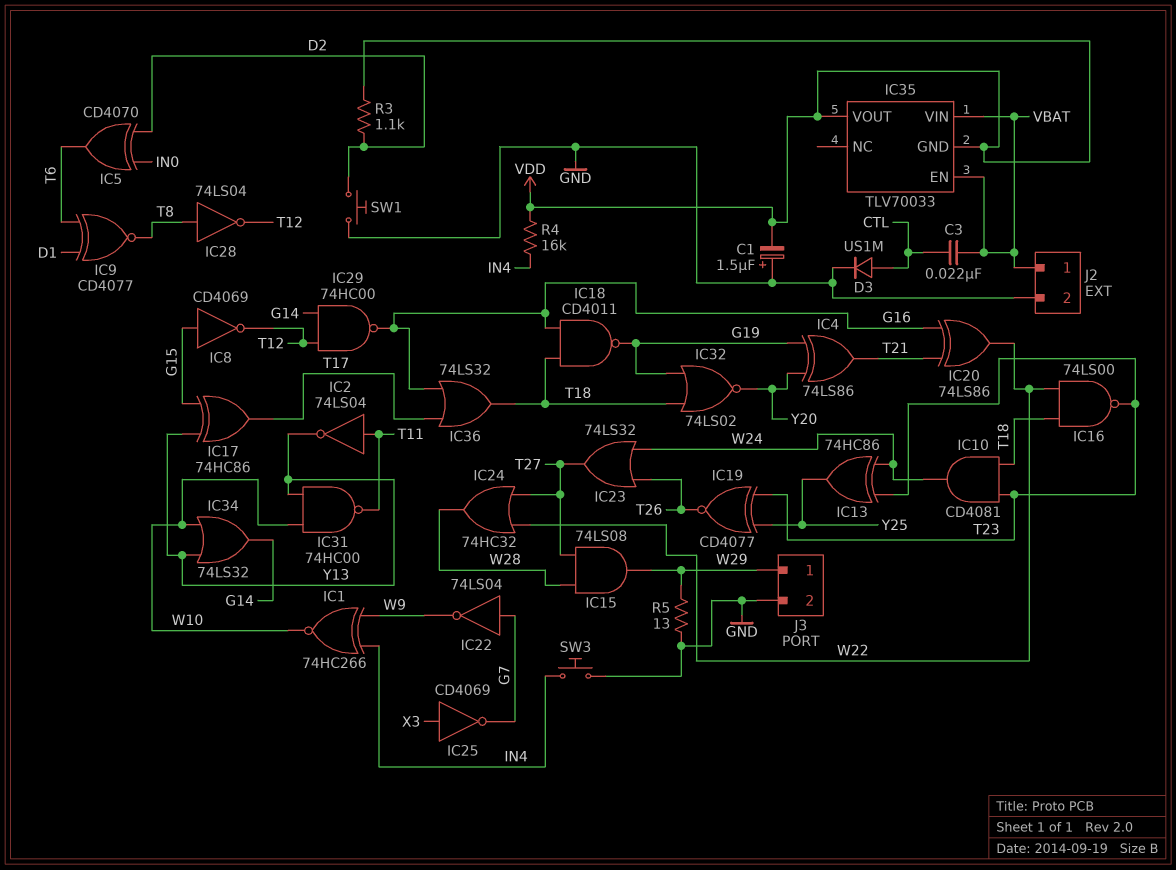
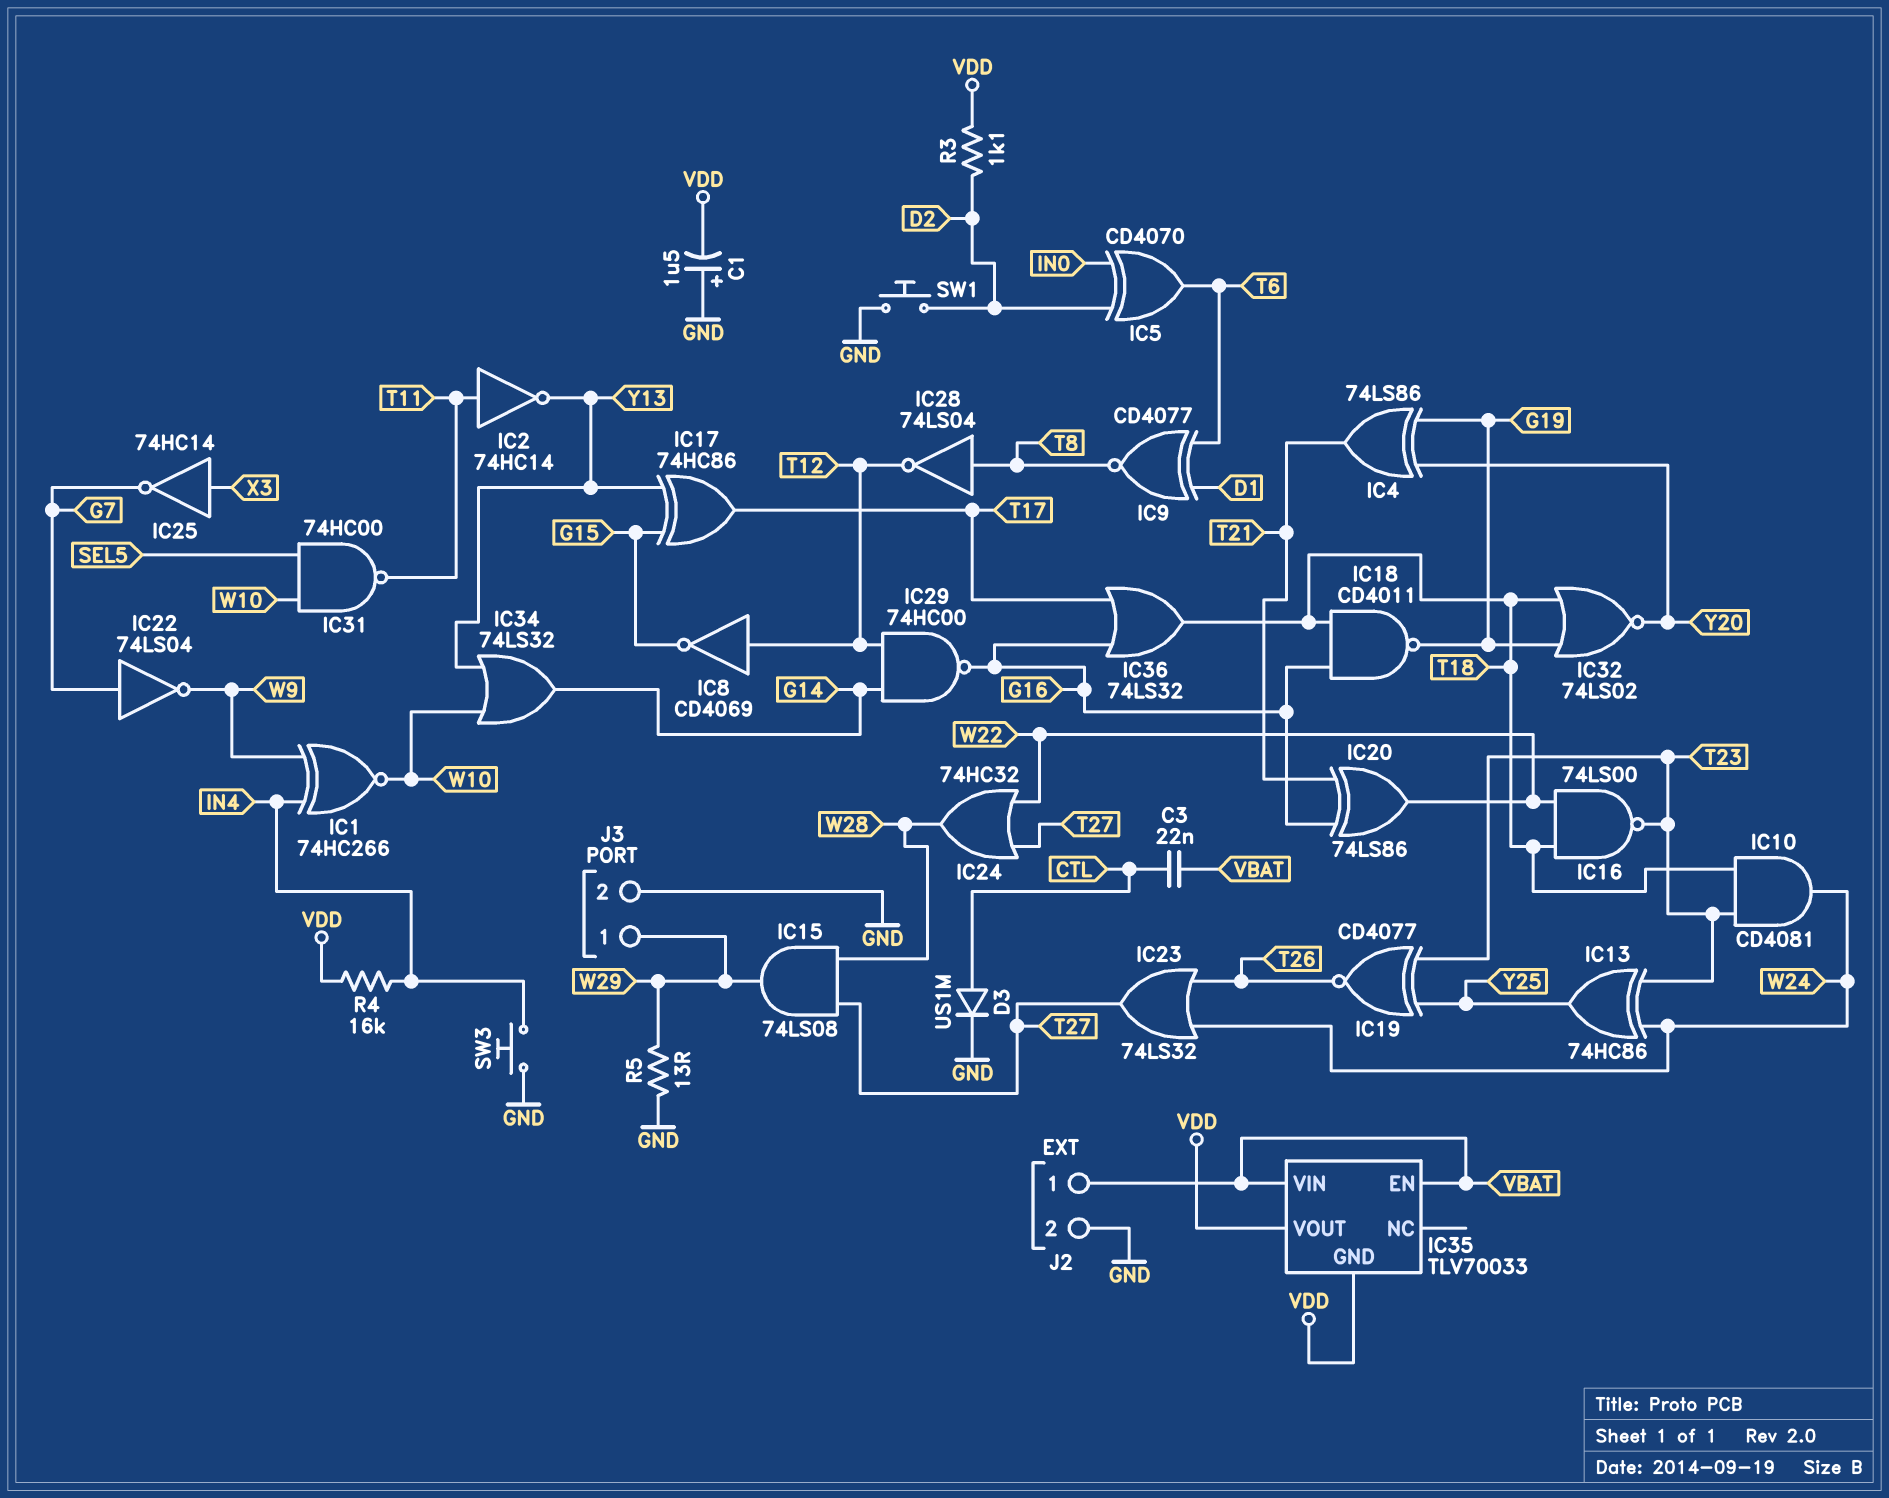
IC2: NOT 74LS04 (in T11, out Y13) -> NOT 74HC14 (in T11, out Y13)
IC8: NOT CD4069 (in G15, out T12) -> NOT CD4069 (in T12, out G15)
IC25: NOT CD4069 (in X3, out G7) -> NOT 74HC14 (in X3, out G7)
IC31: NAND 74HC00 (in W10, in Y13, out T11) -> NAND 74HC00 (in SEL5, in W10, out T11)

